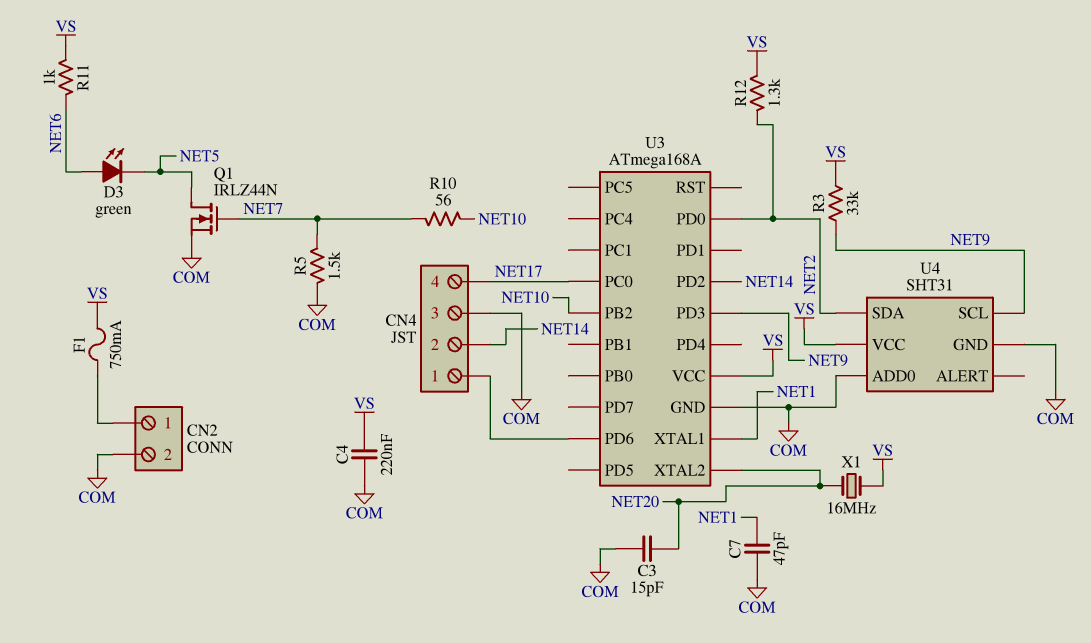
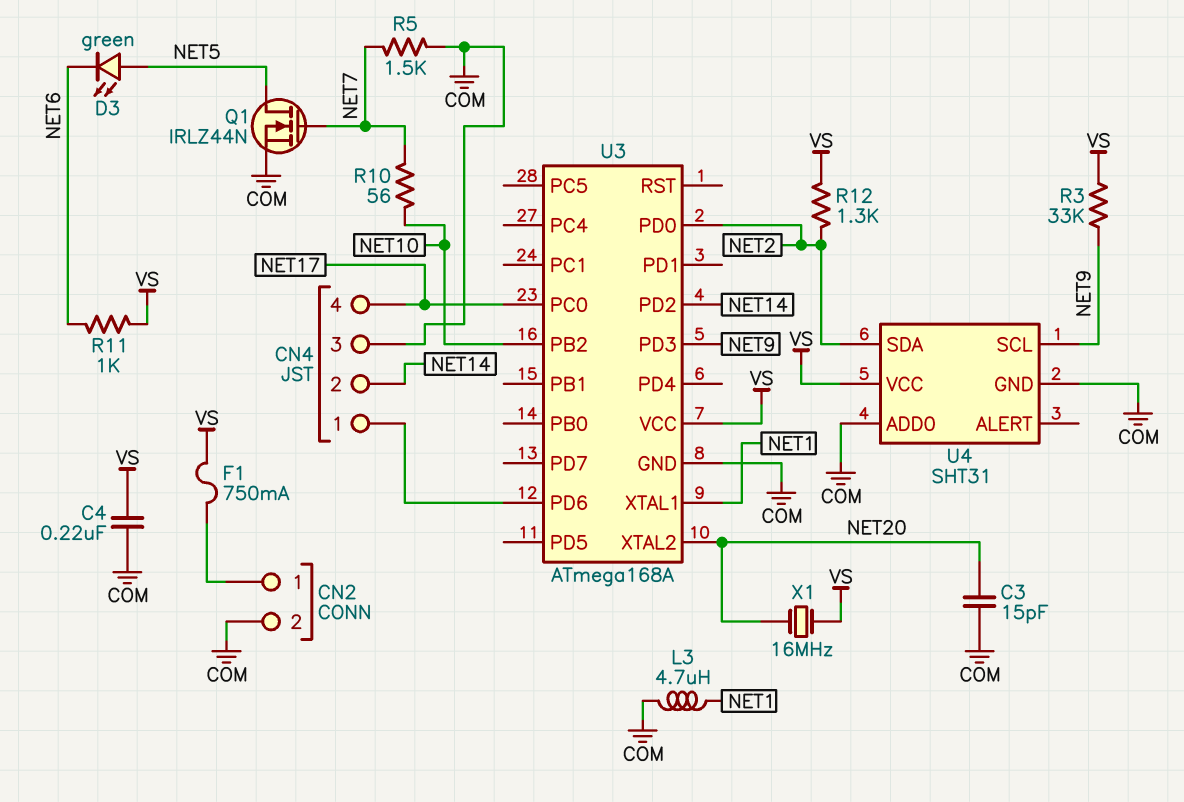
C7: 47pF (COM, NET1) -> none
D3: LED green (A NET6, K NET5) -> LED green (A NET5, K NET6)
L3: none -> 4.7uH (COM, NET1)

